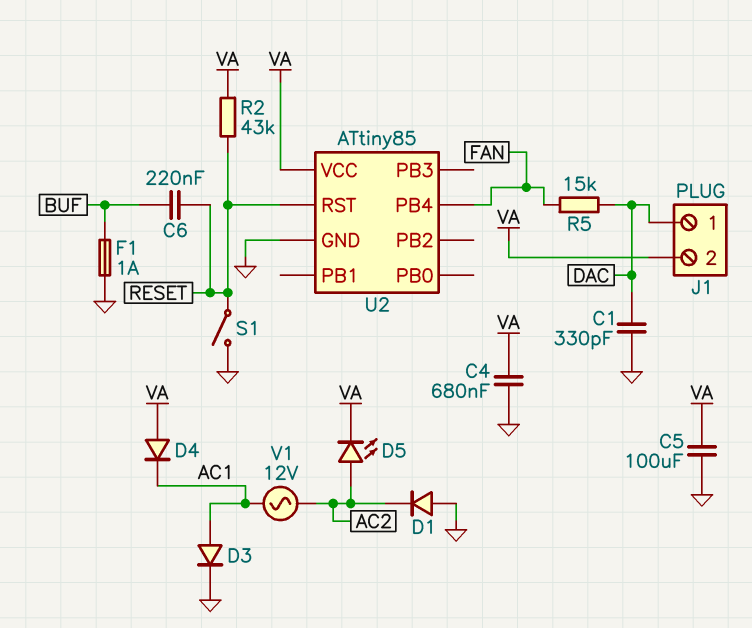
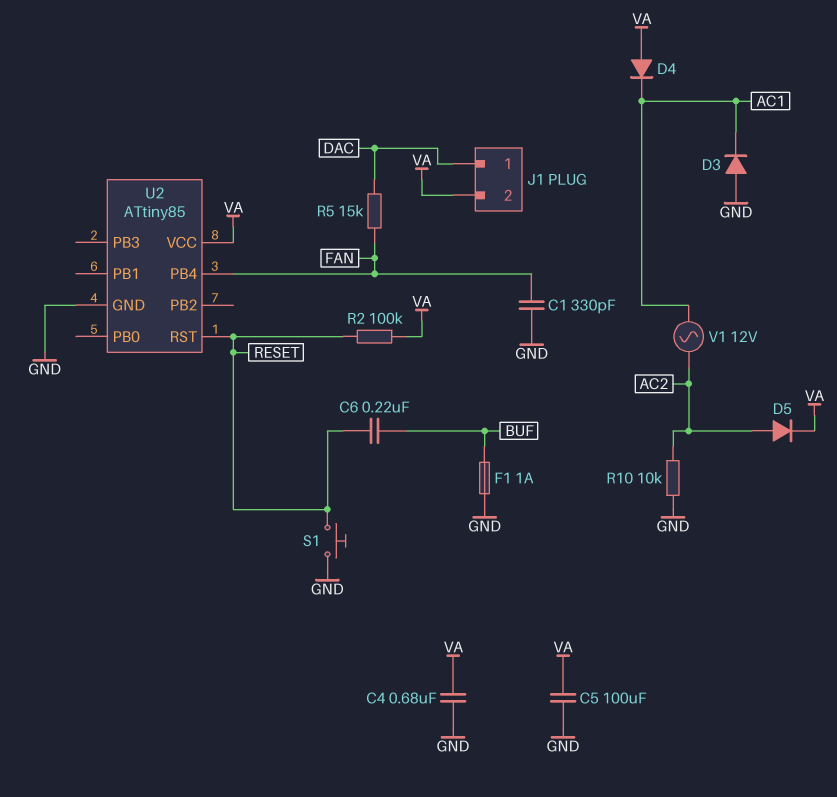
C1: 330pF (DAC, GND) -> 330pF (FAN, GND)
D1: diode (A GND, K AC2) -> none
D3: diode (A AC1, K GND) -> diode (A GND, K AC1)
D5: LED (A AC2, K VA) -> diode (A AC2, K VA)
R2: 43k (RESET, VA) -> 100k (RESET, VA)
R10: none -> 10k (AC2, GND)
S1: switch (GND, RESET) -> button (GND, RESET)

